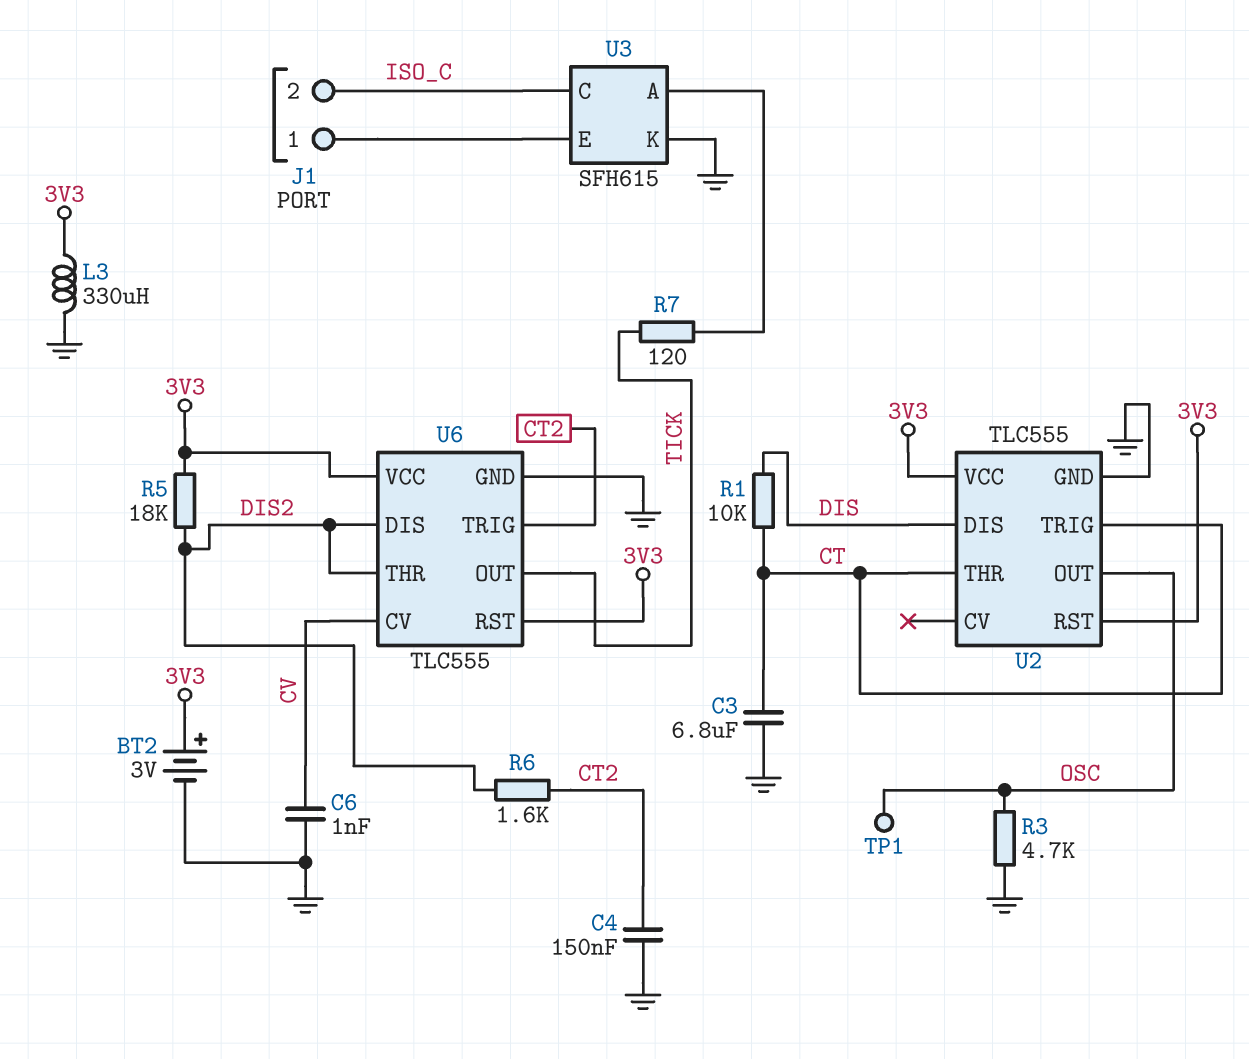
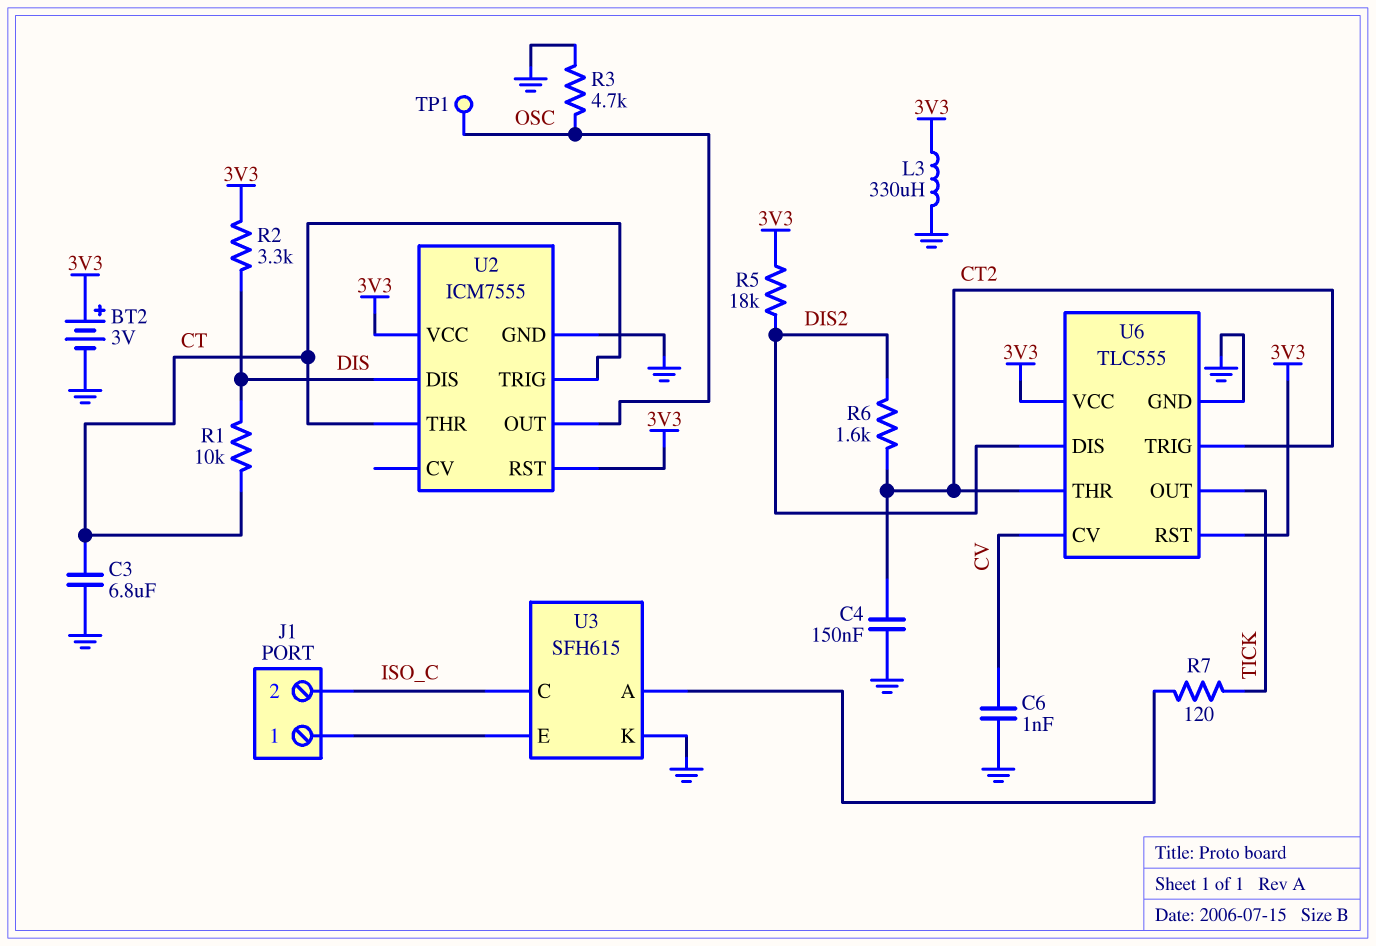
R2: none -> 3.3k (3V3, DIS)
U2: TLC555 -> ICM7555
U6 pin THR: DIS2 -> CT2

